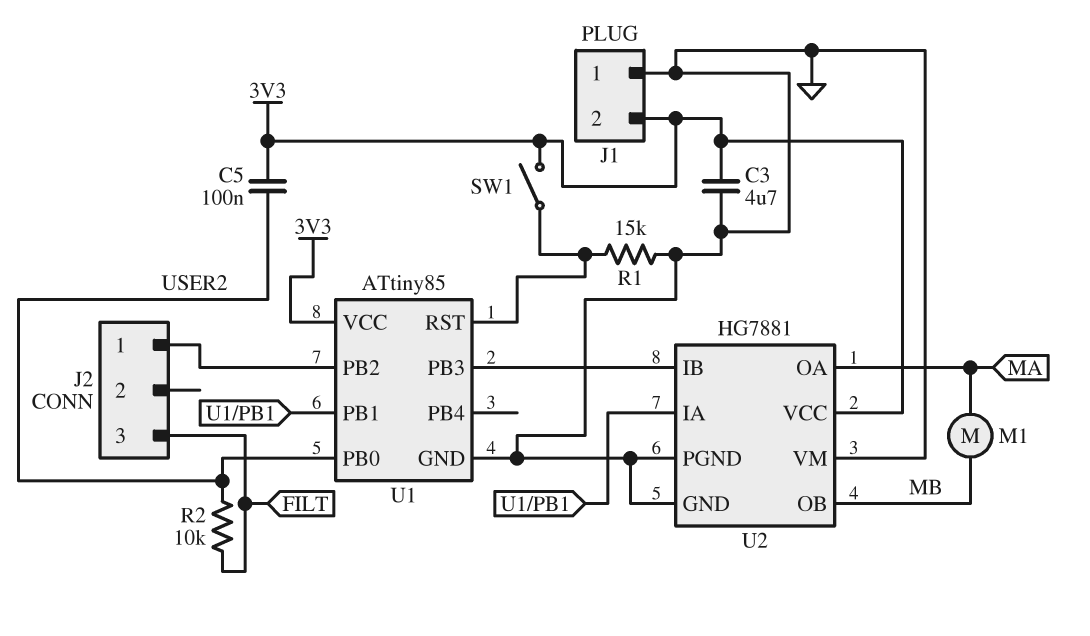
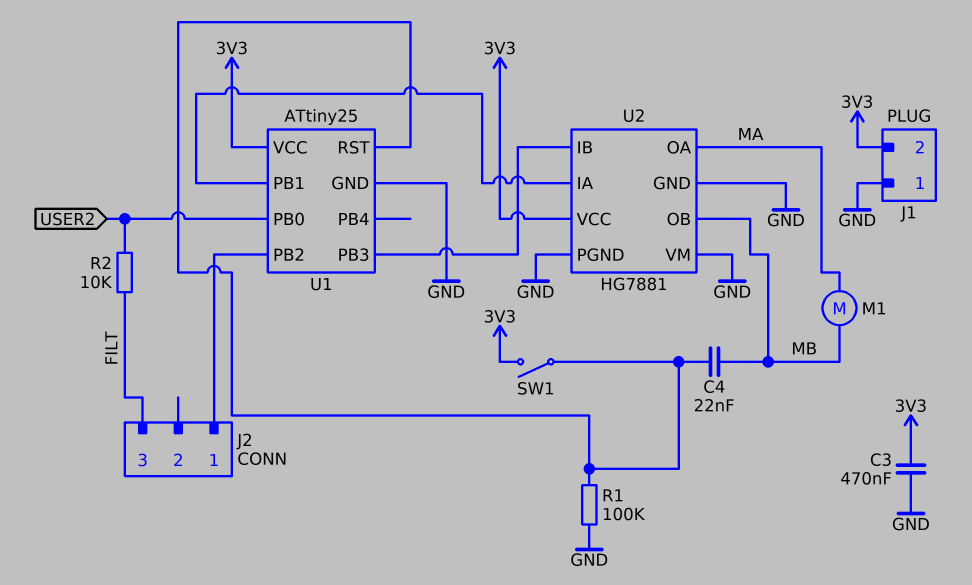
C3: 4.7uF (3V3, GND) -> 470nF (3V3, GND)
C4: none -> 22nF (MB, U1/RST)
C5: 100nF (3V3, USER2) -> none
R1: 15k (GND, U1/RST) -> 100k (GND, U1/RST)
U1: ATtiny85 -> ATtiny25

